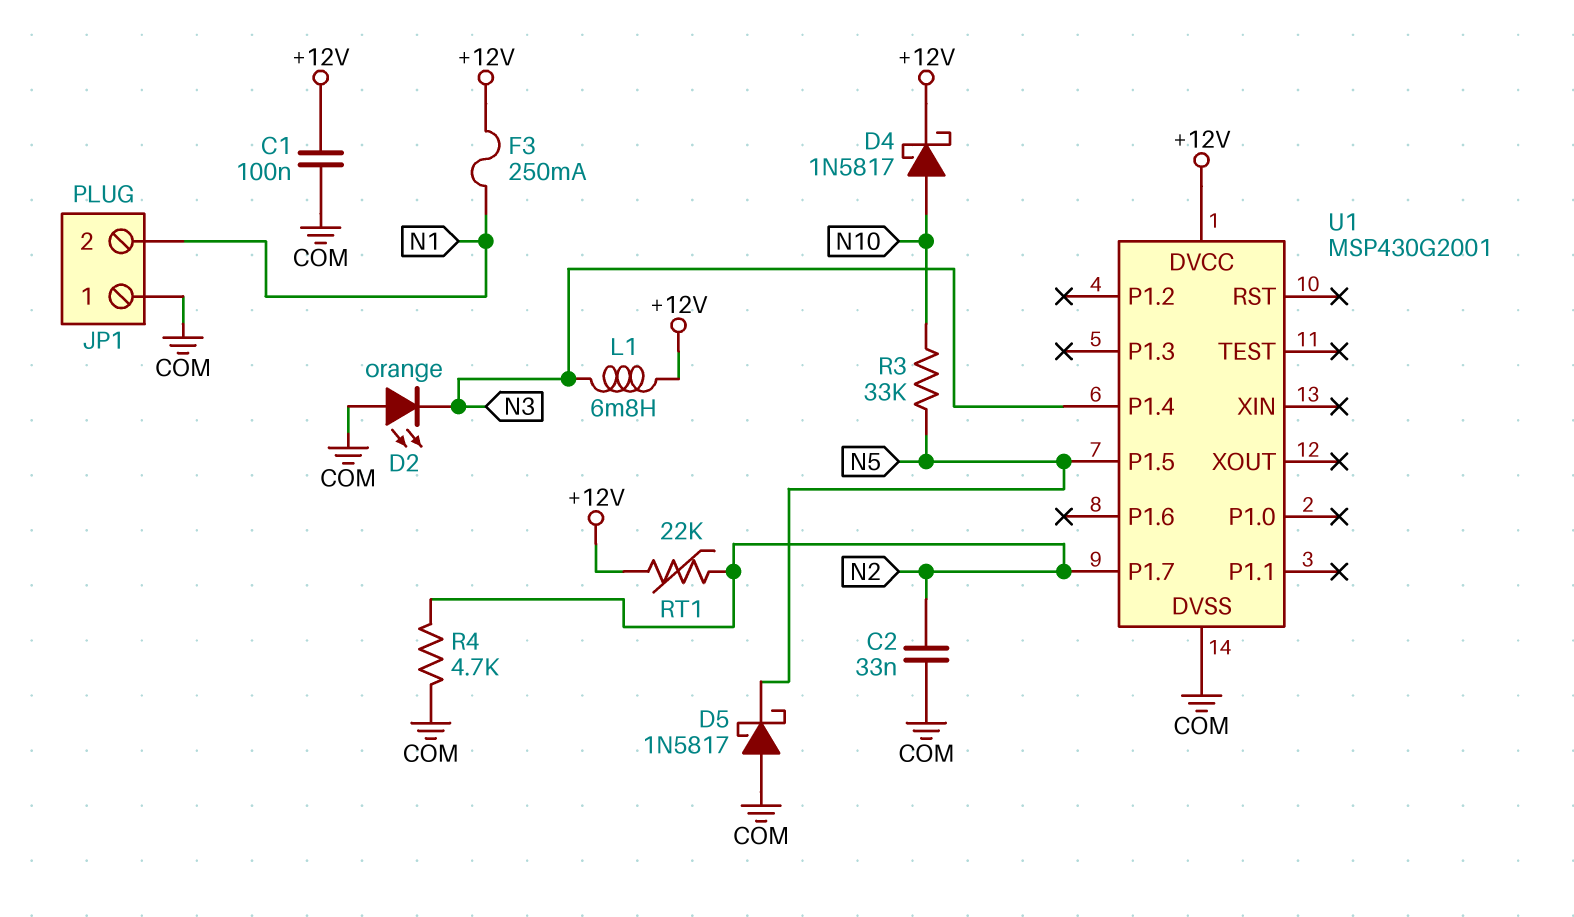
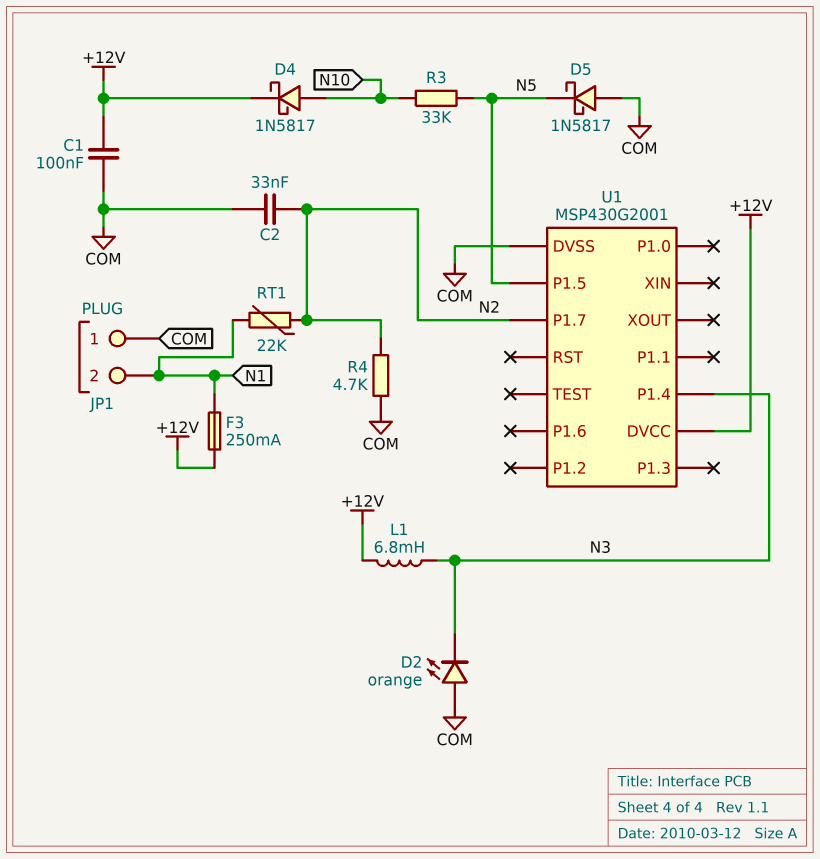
RT1: 22k (+12V, N2) -> 22k (N1, N2)

